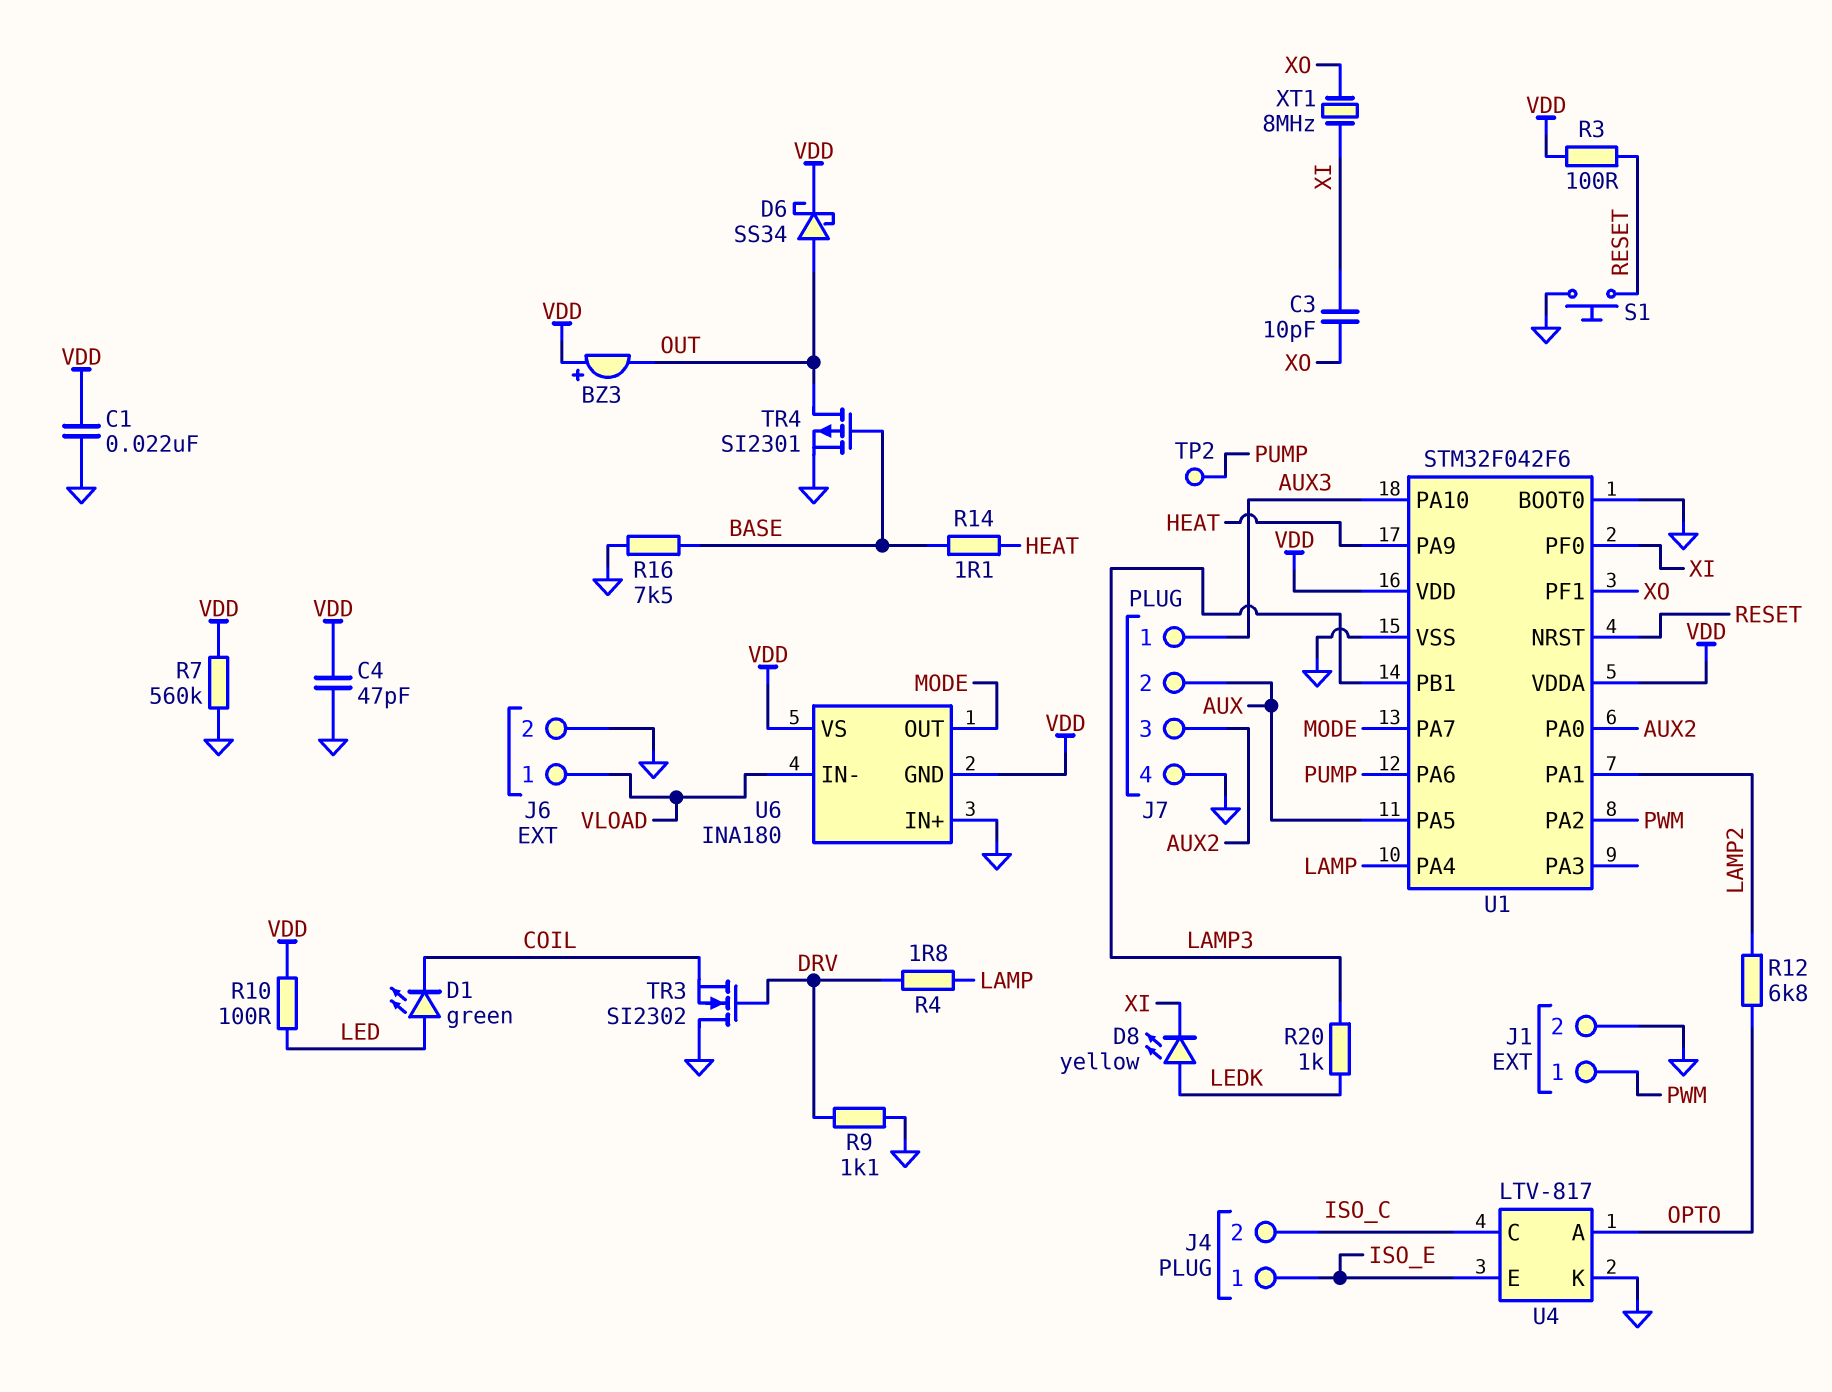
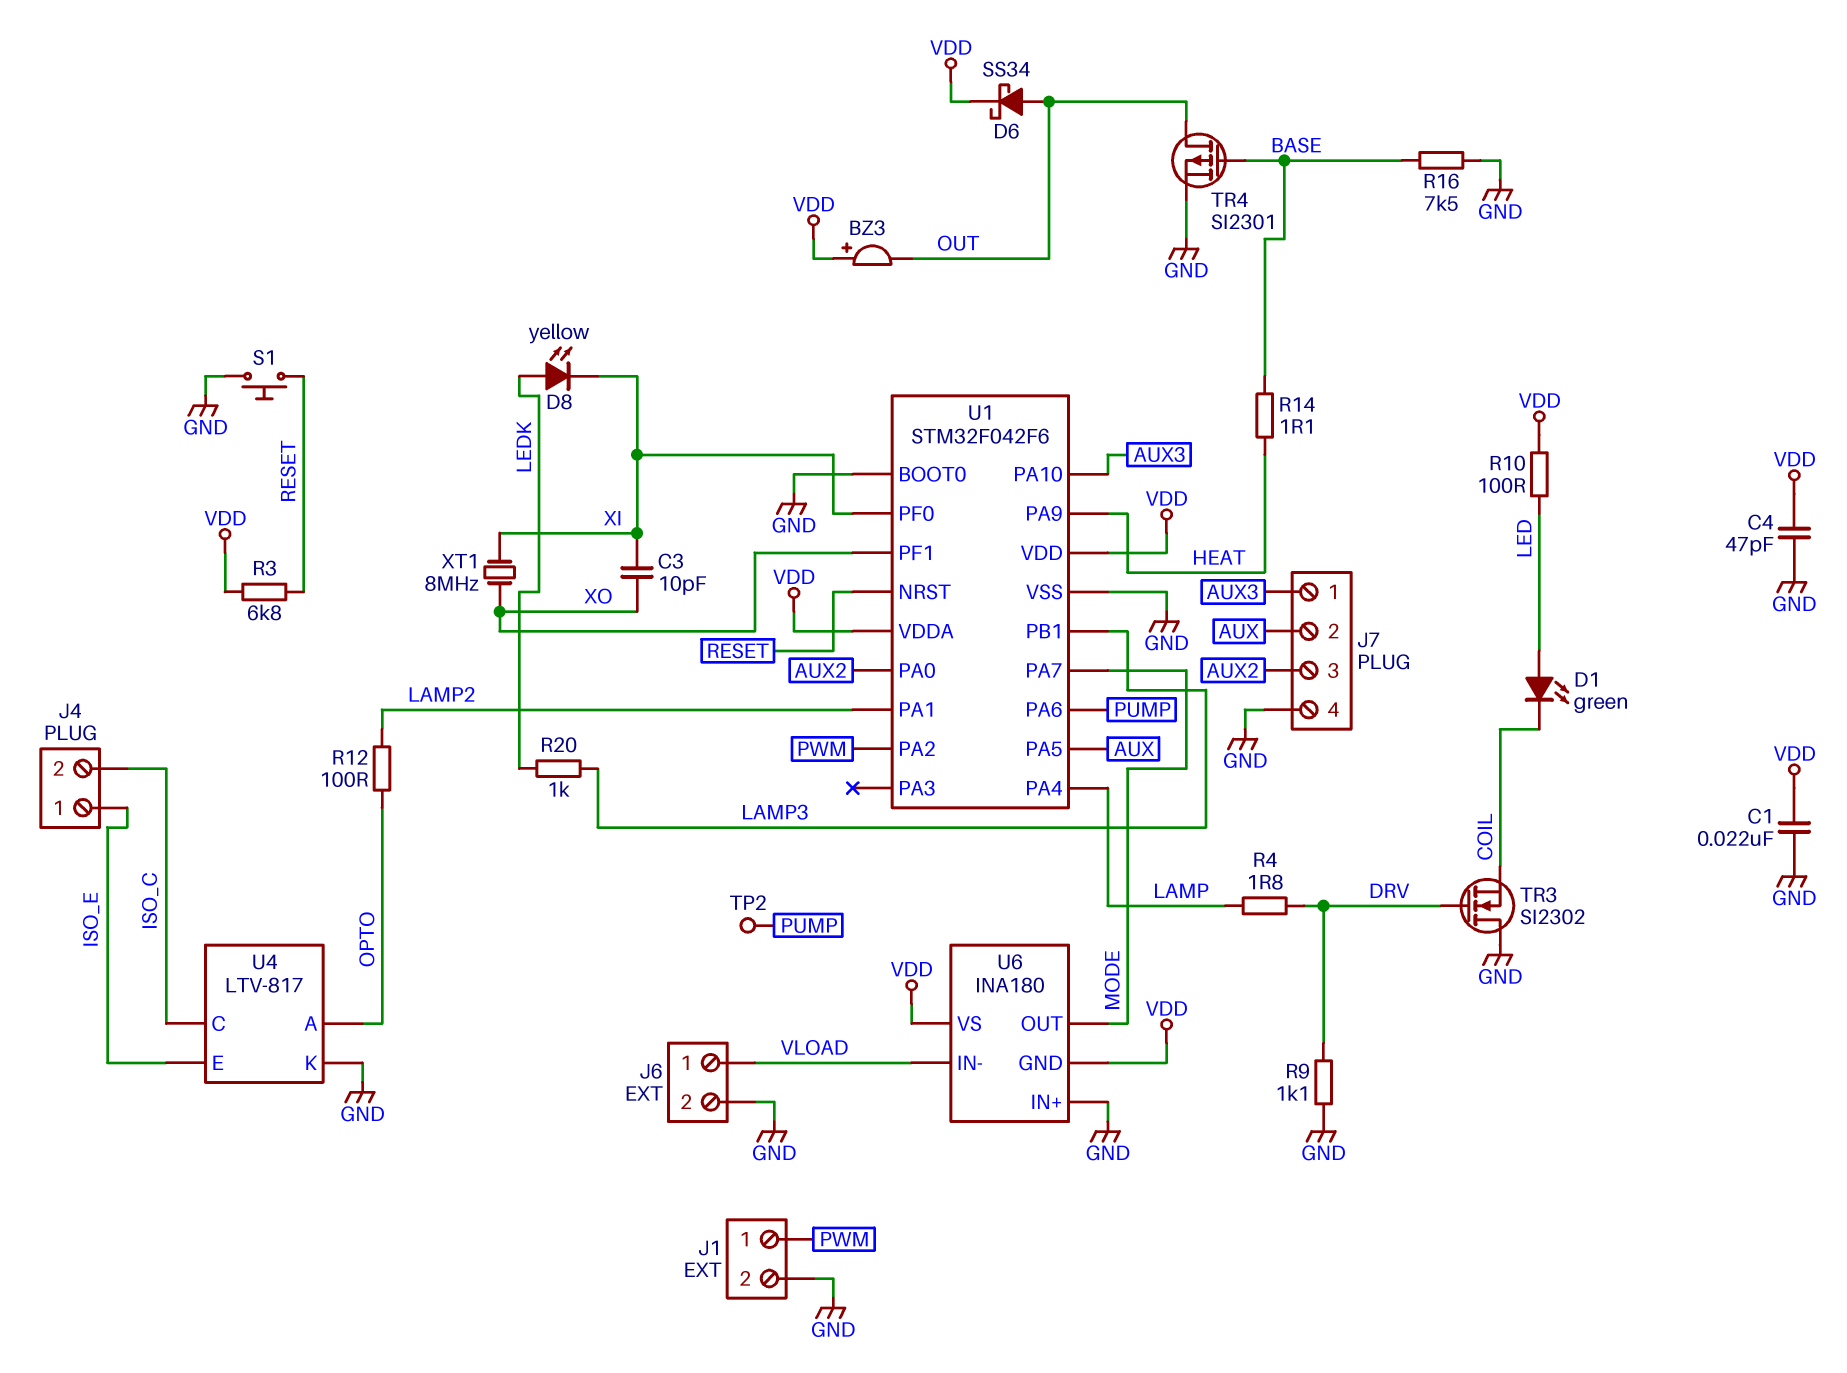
R3: 100 (RESET, VDD) -> 6.8k (RESET, VDD)
R7: 560k (GND, VDD) -> none
R12: 6.8k (LAMP2, OPTO) -> 100 (LAMP2, OPTO)

